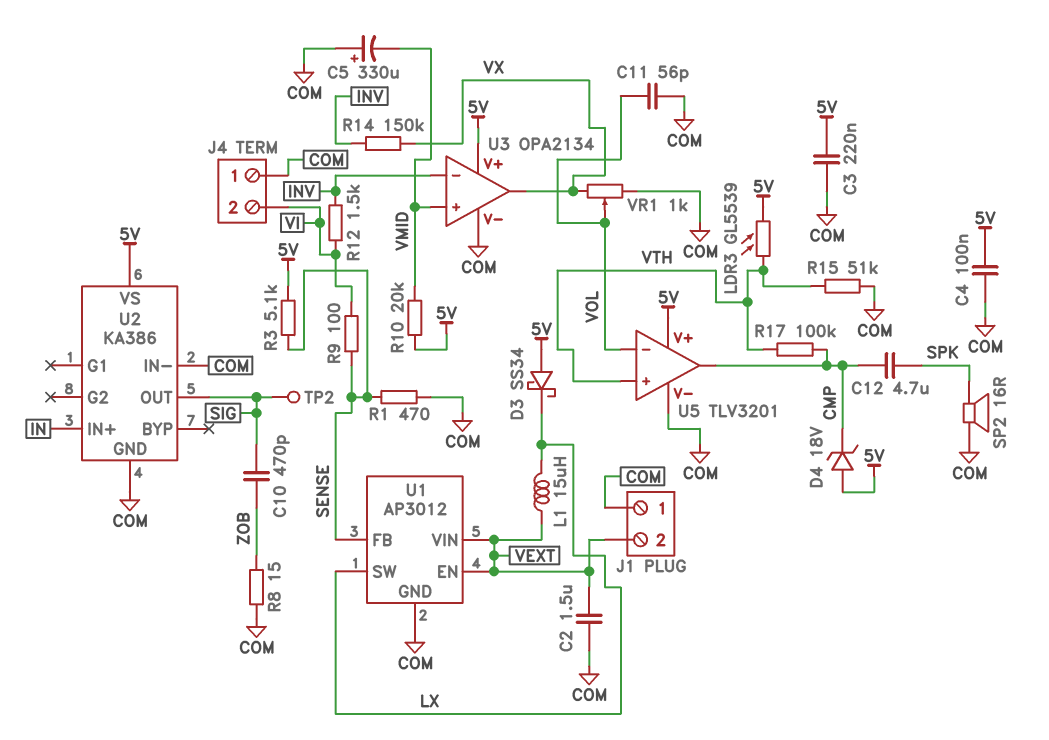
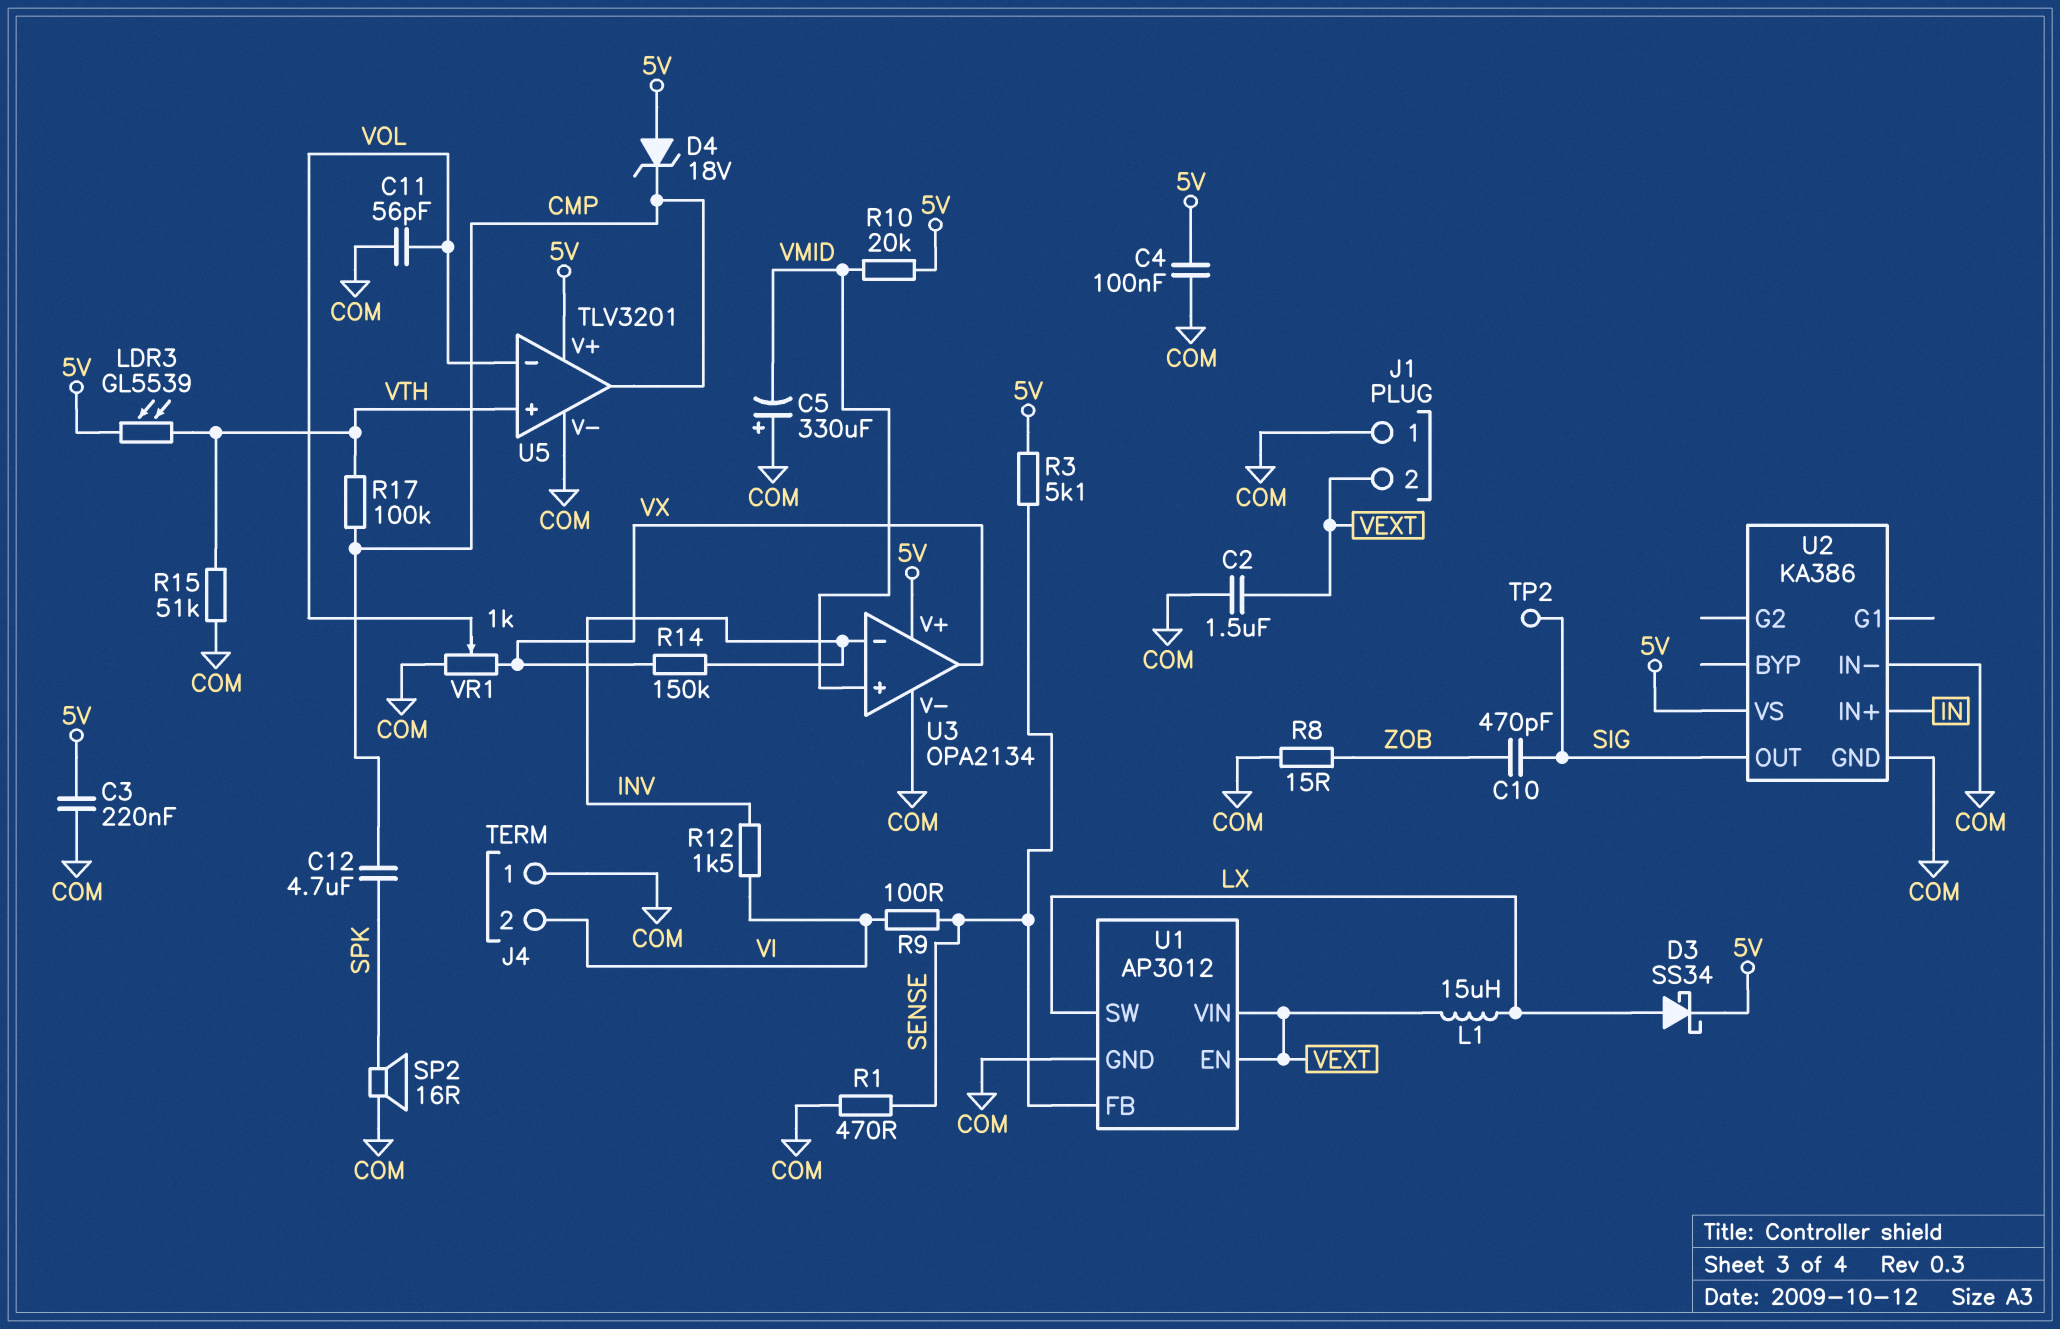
D3: schottky SS34 (A 5V, K LX) -> schottky SS34 (A LX, K 5V)

